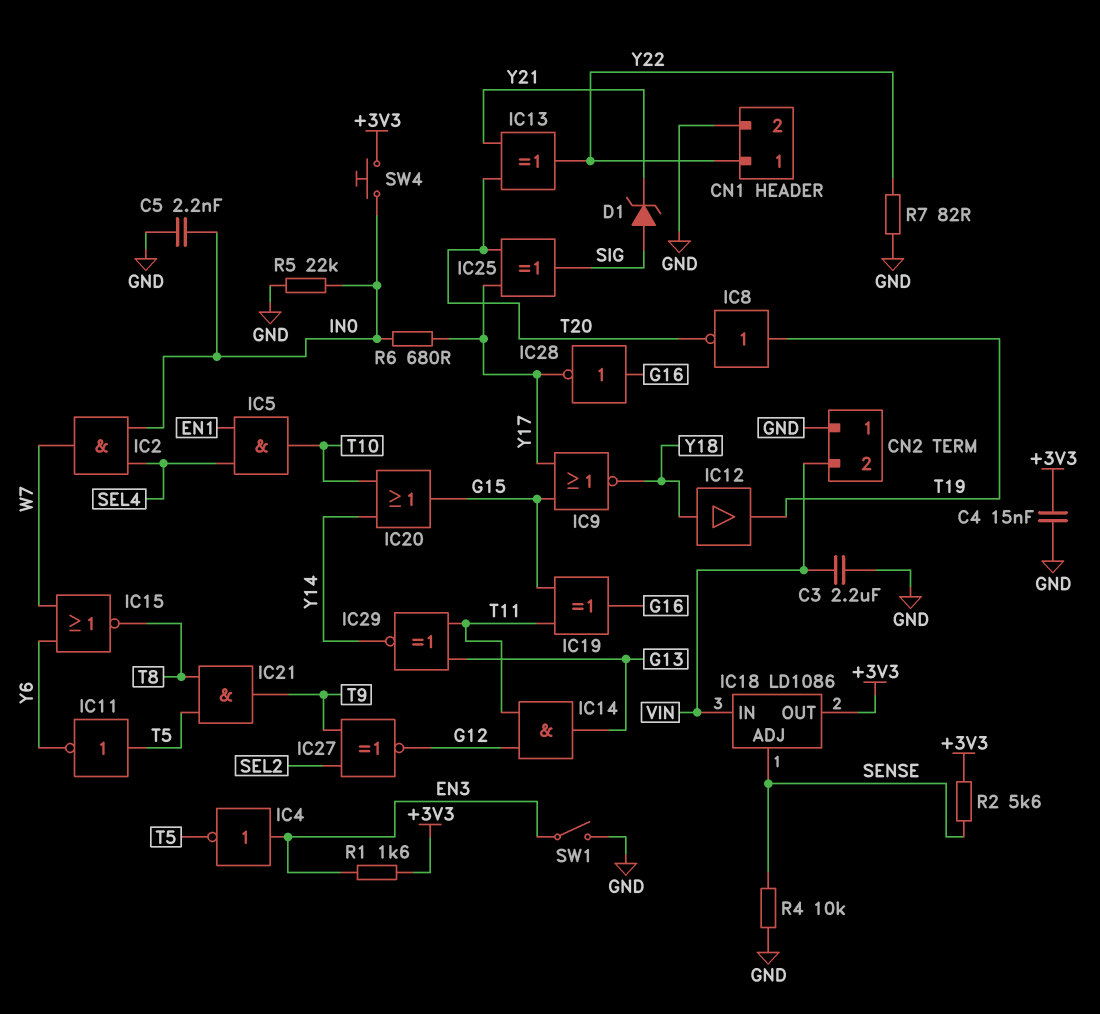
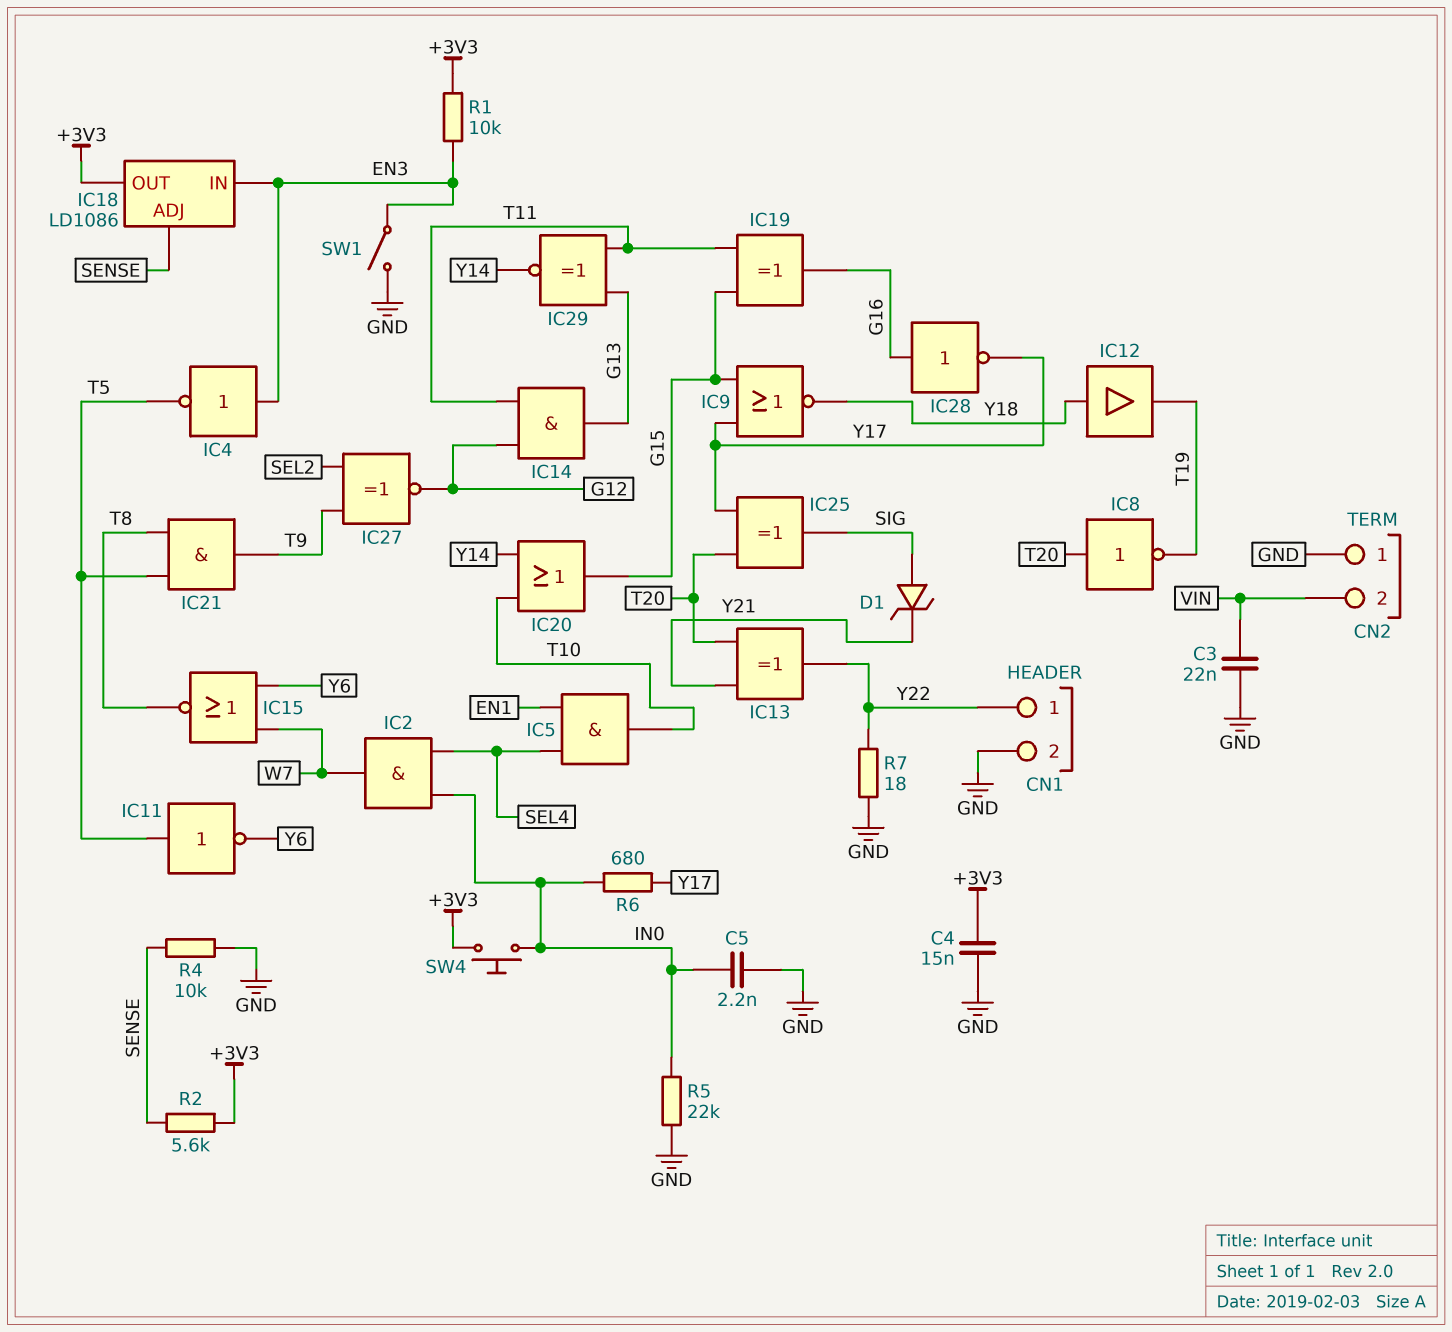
C3: 2.2uF (GND, VIN) -> 22nF (GND, VIN)
IC8: NOT (in T19, out T20) -> NOT (in T20, out T19)
IC18 pin IN: VIN -> EN3
R1: 1.6k (+3V3, EN3) -> 10k (+3V3, EN3)
R7: 82 (GND, Y22) -> 18 (GND, Y22)

